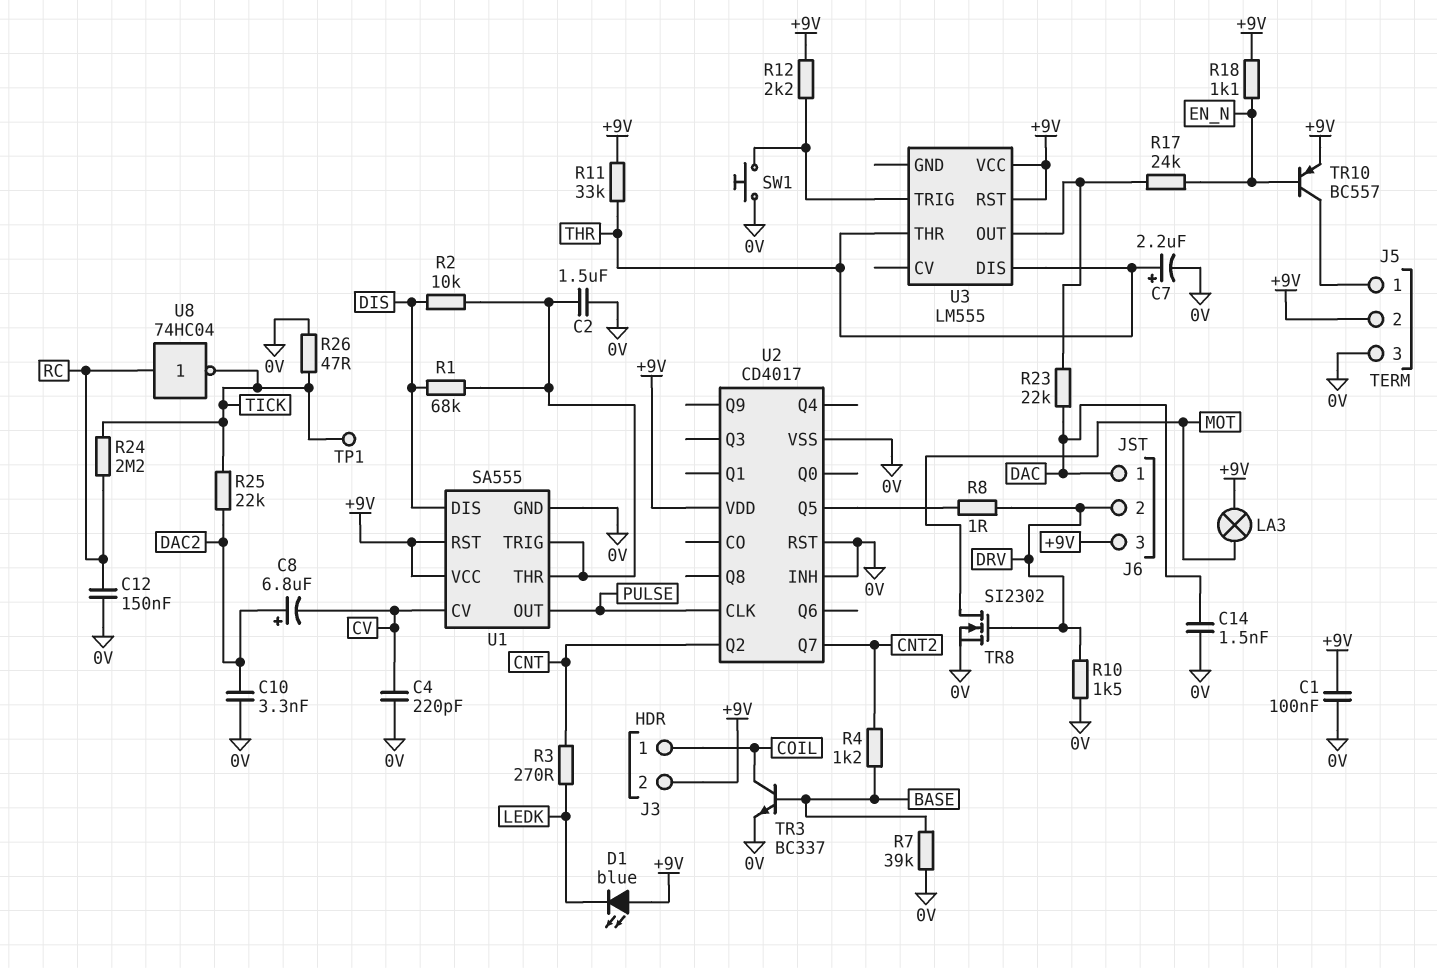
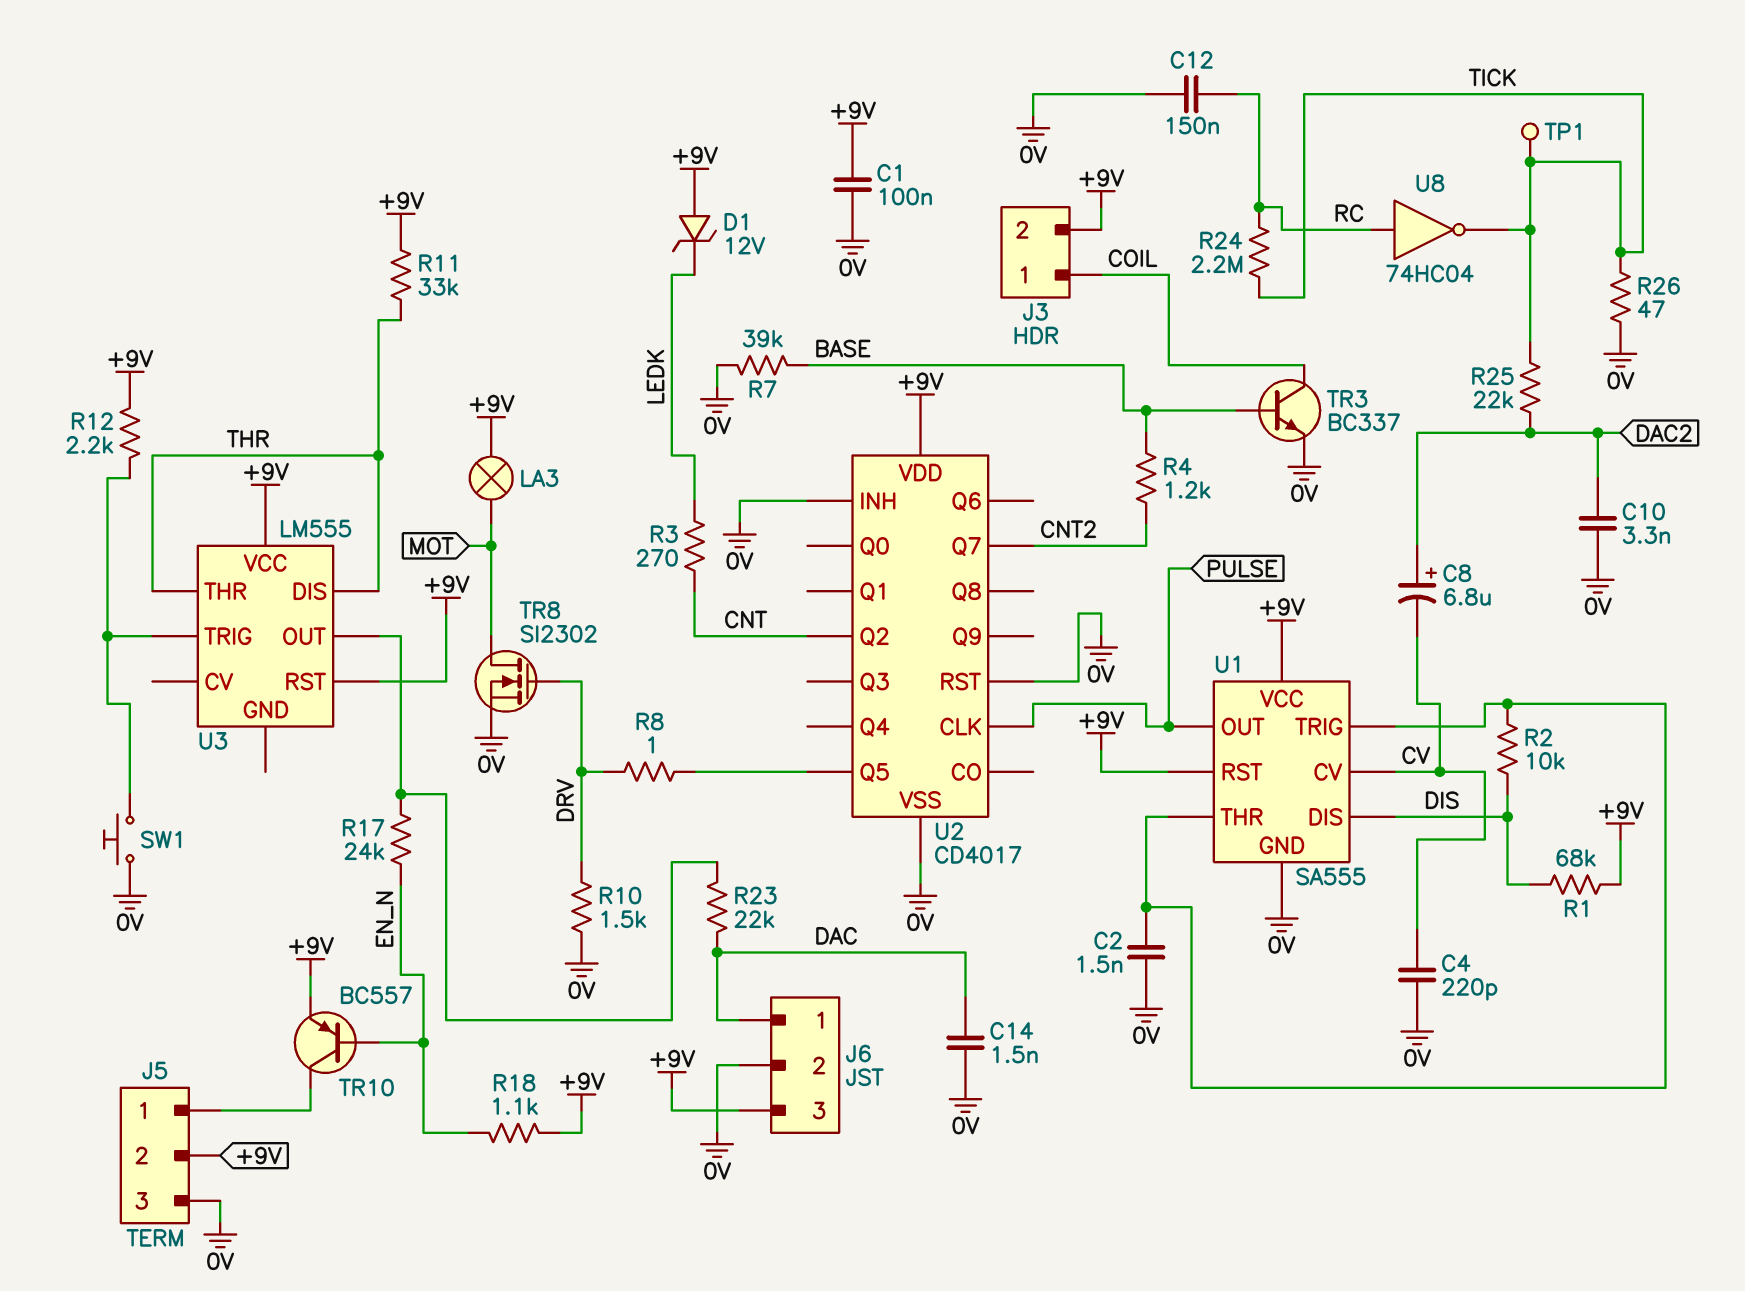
C2: 1.5uF (0V, U1/THR) -> 1.5nF (0V, U1/THR)
C7: 2.2uF (plus THR, minus 0V) -> none
D1: LED blue (A +9V, K LEDK) -> zener 12V (A +9V, K LEDK)
J6 pin 2: DRV -> 0V
R1: 68k (DIS, U1/THR) -> 68k (+9V, DIS)

